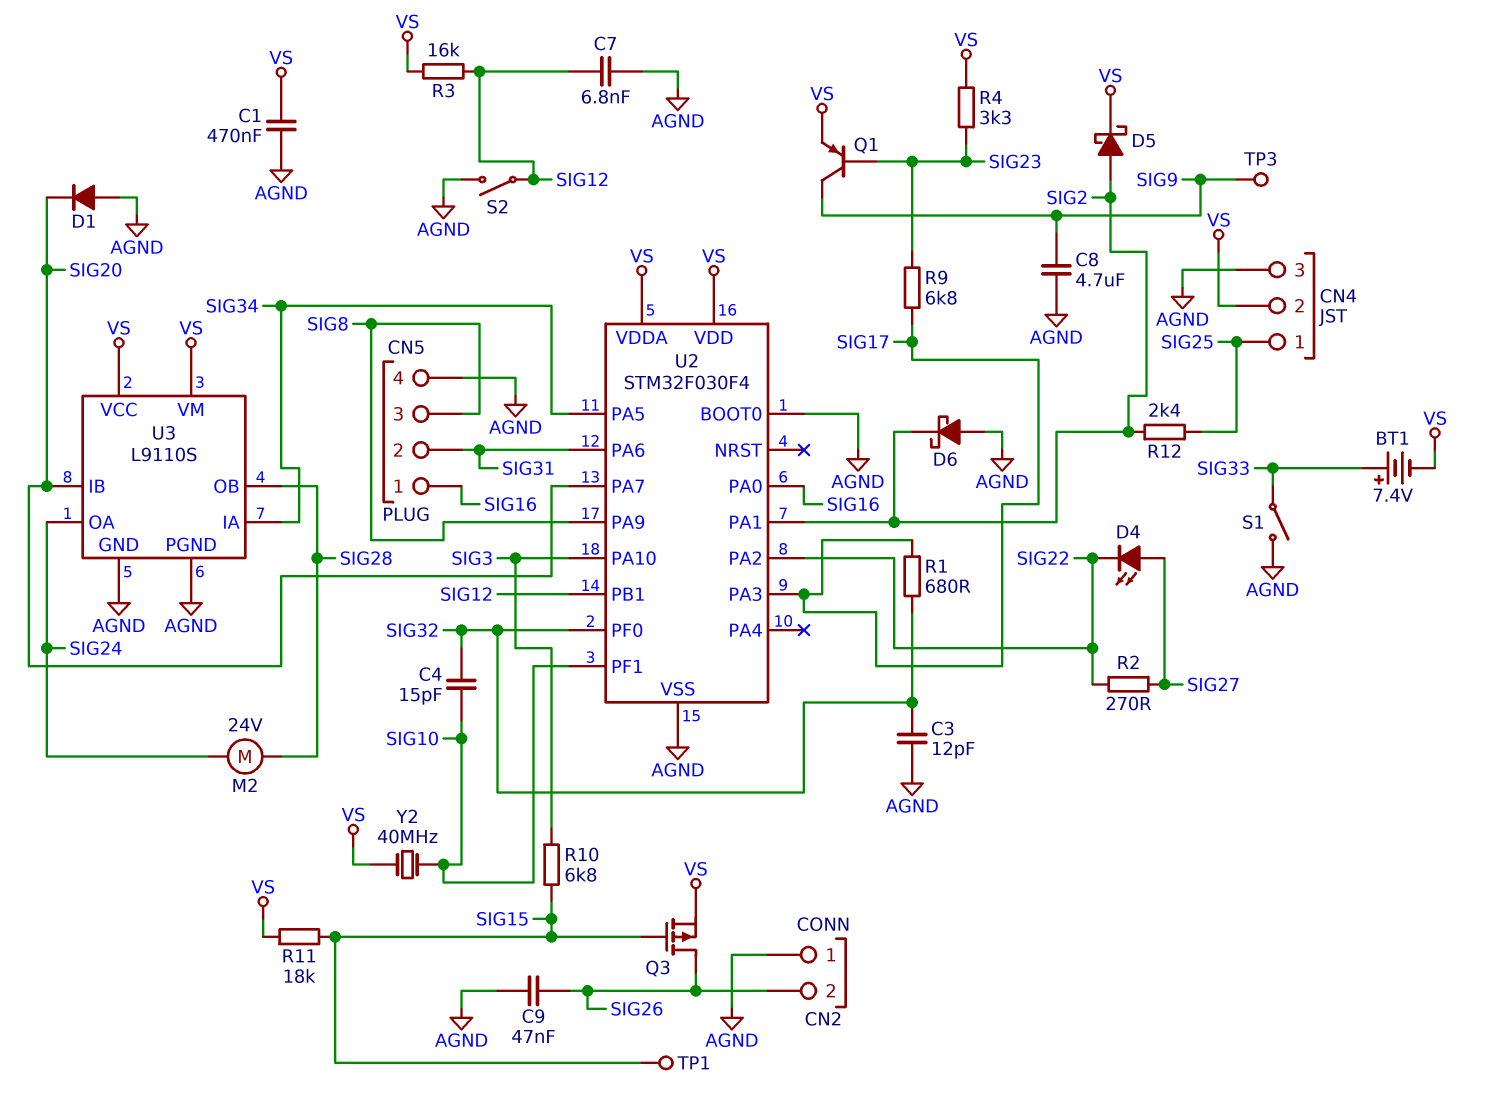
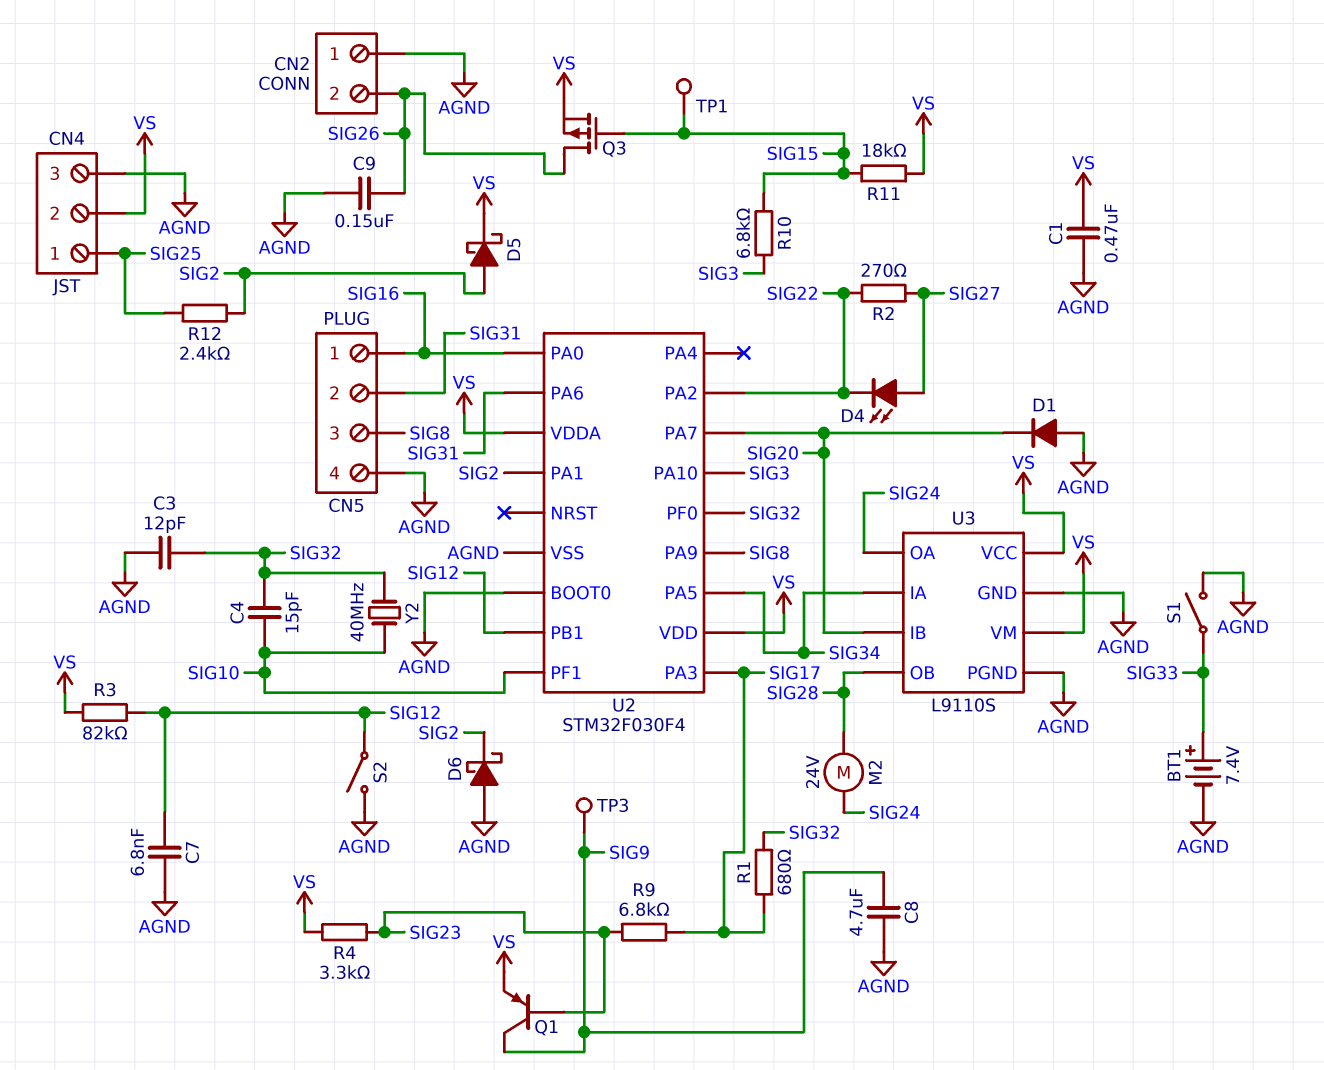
BT1: 7.4V (plus SIG33, minus VS) -> 7.4V (plus SIG33, minus AGND)
C9: 47nF (AGND, SIG26) -> 150nF (AGND, SIG26)
R3: 16k (SIG12, VS) -> 82k (SIG12, VS)
Y2: 40MHz (SIG10, VS) -> 40MHz (SIG10, SIG32)

